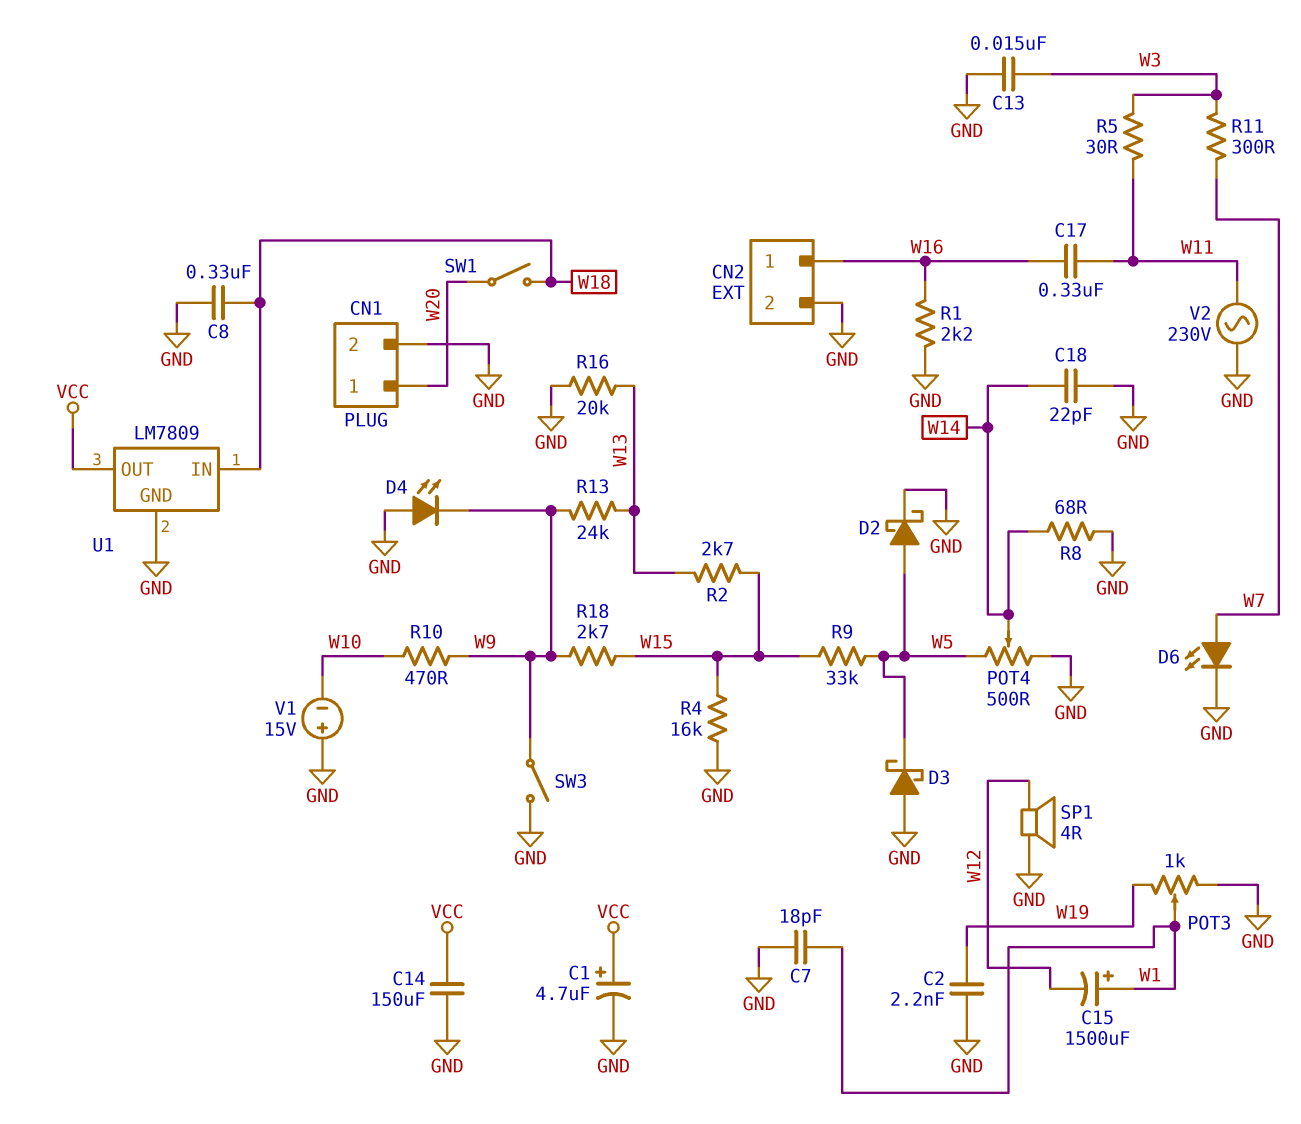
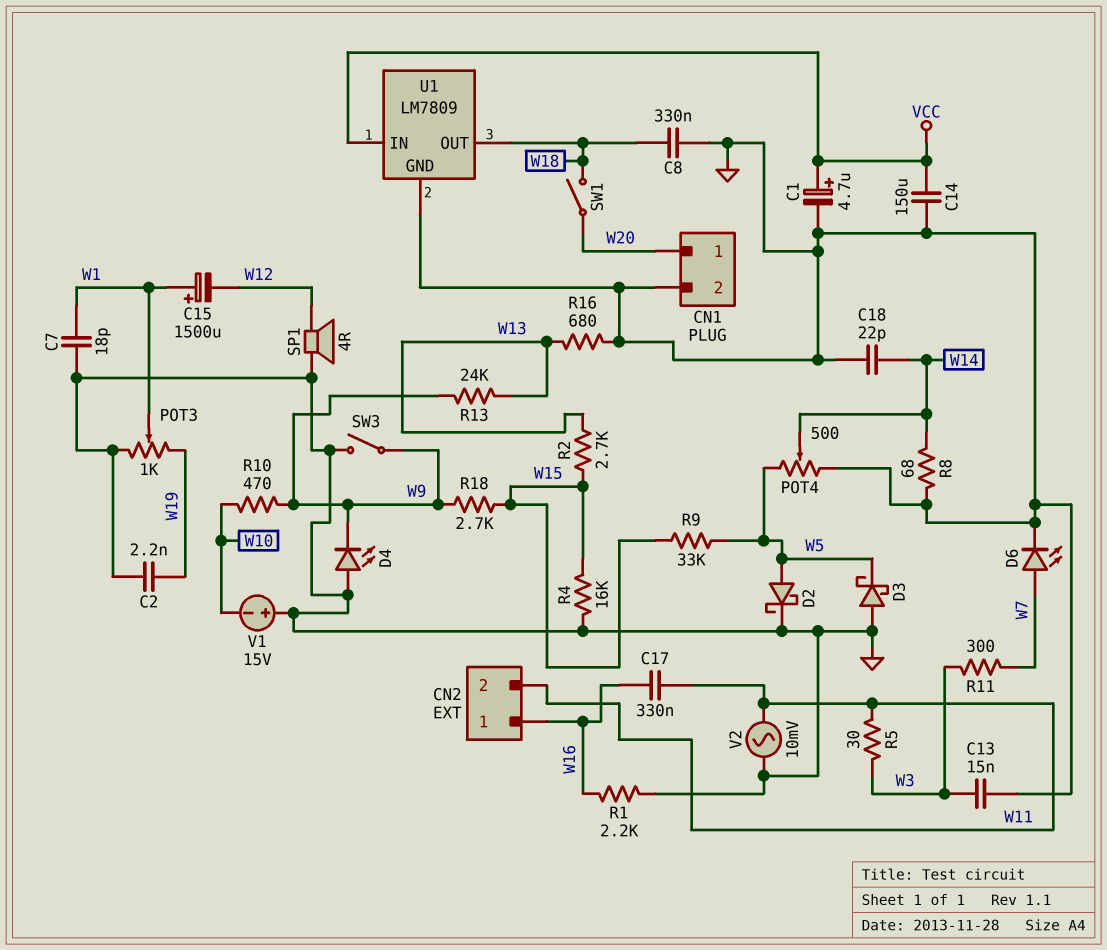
CN2 pin 2: GND -> W11
R16: 20k (GND, W13) -> 680 (GND, W13)
U1 pin IN: W18 -> VCC
U1 pin OUT: VCC -> W18
V2: AC 230V (GND, W11) -> AC 10mV (GND, W11)

